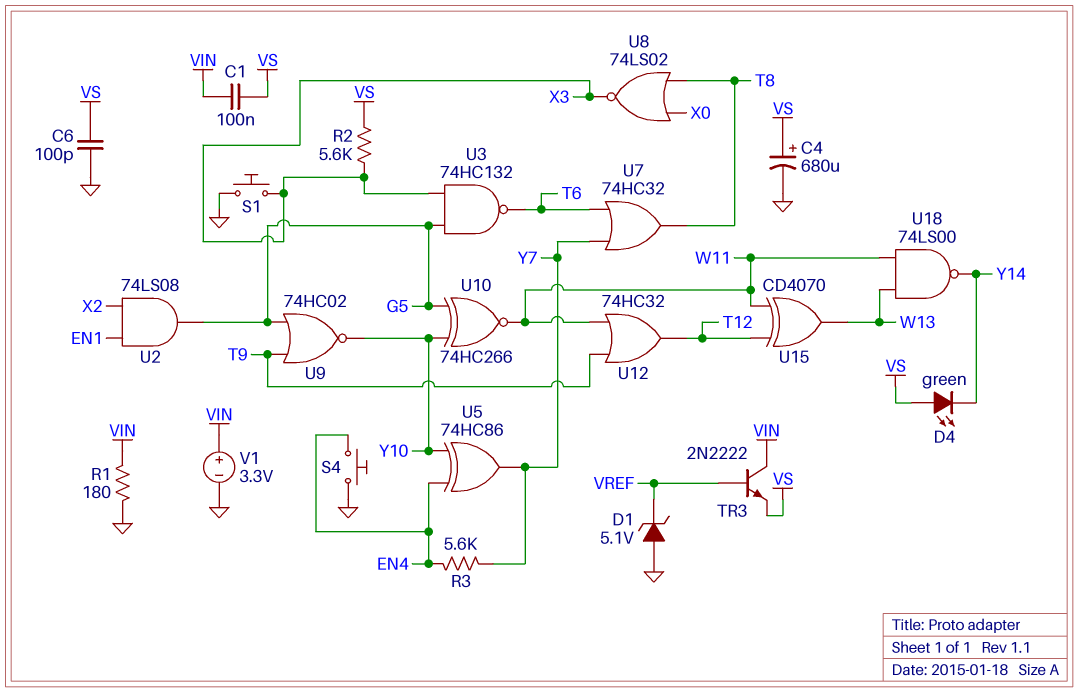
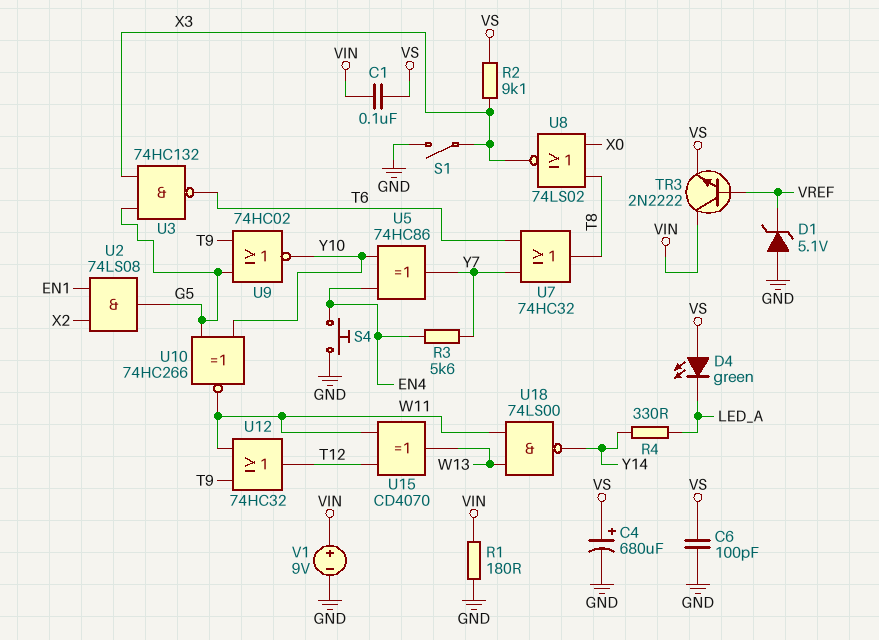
D4: LED green (A VS, K Y14) -> LED green (A VS, K LED_A)
R2: 5.6k (VS, X3) -> 9.1k (VS, X3)
R4: none -> 330 (LED_A, Y14)
S1: button (GND, X3) -> switch (GND, X3)
V1: 3.3V (plus VIN, minus GND) -> 9V (plus VIN, minus GND)

